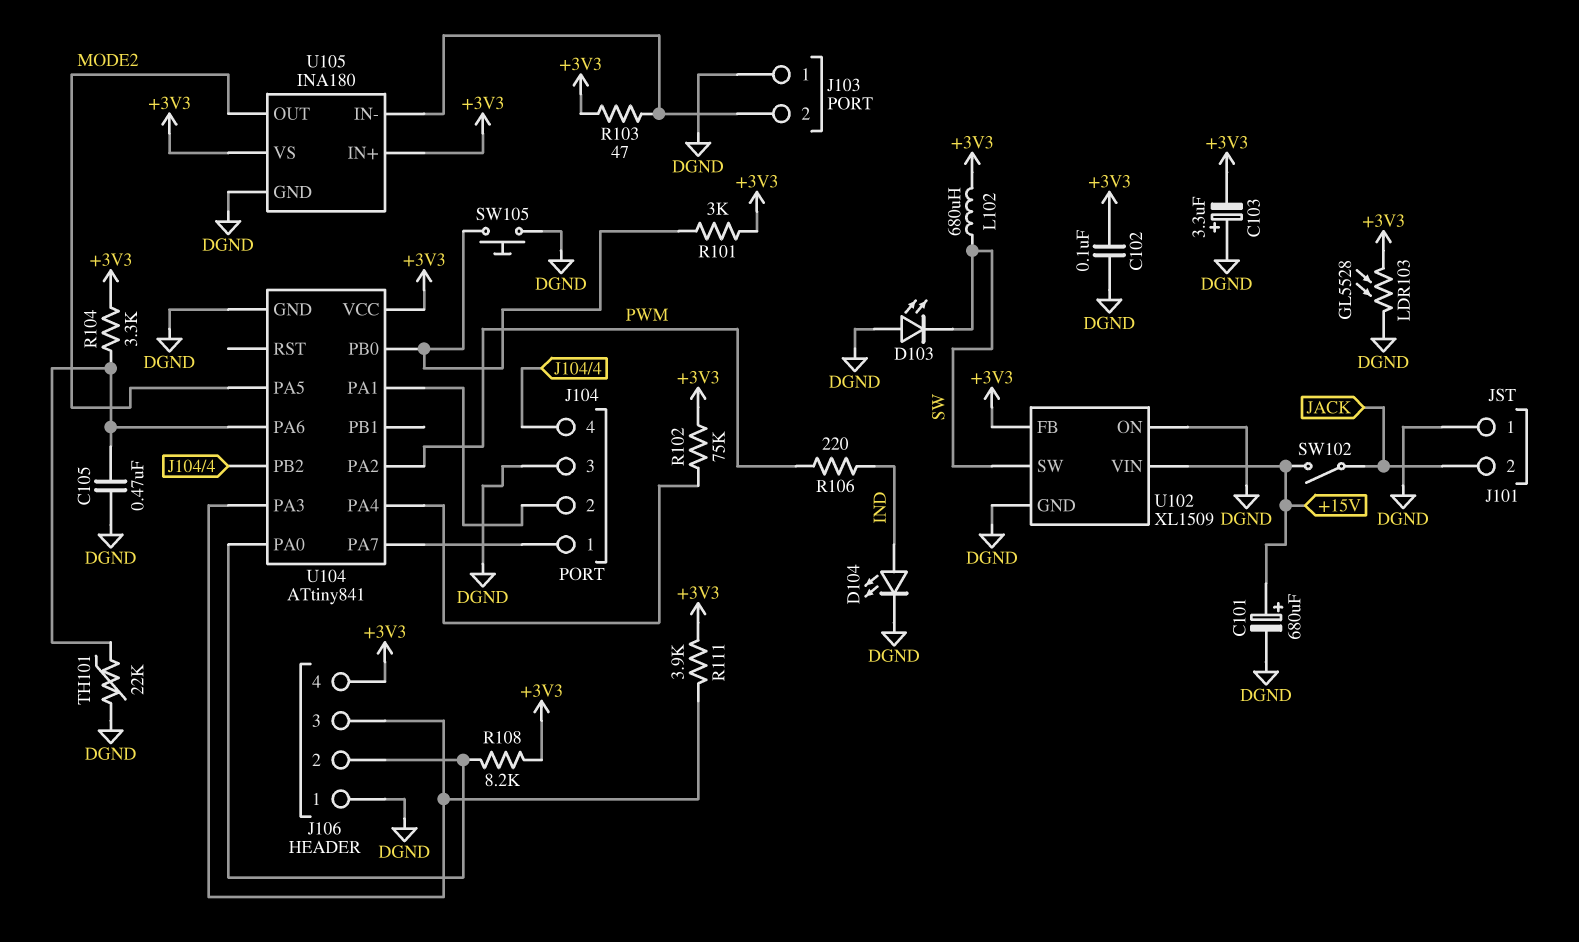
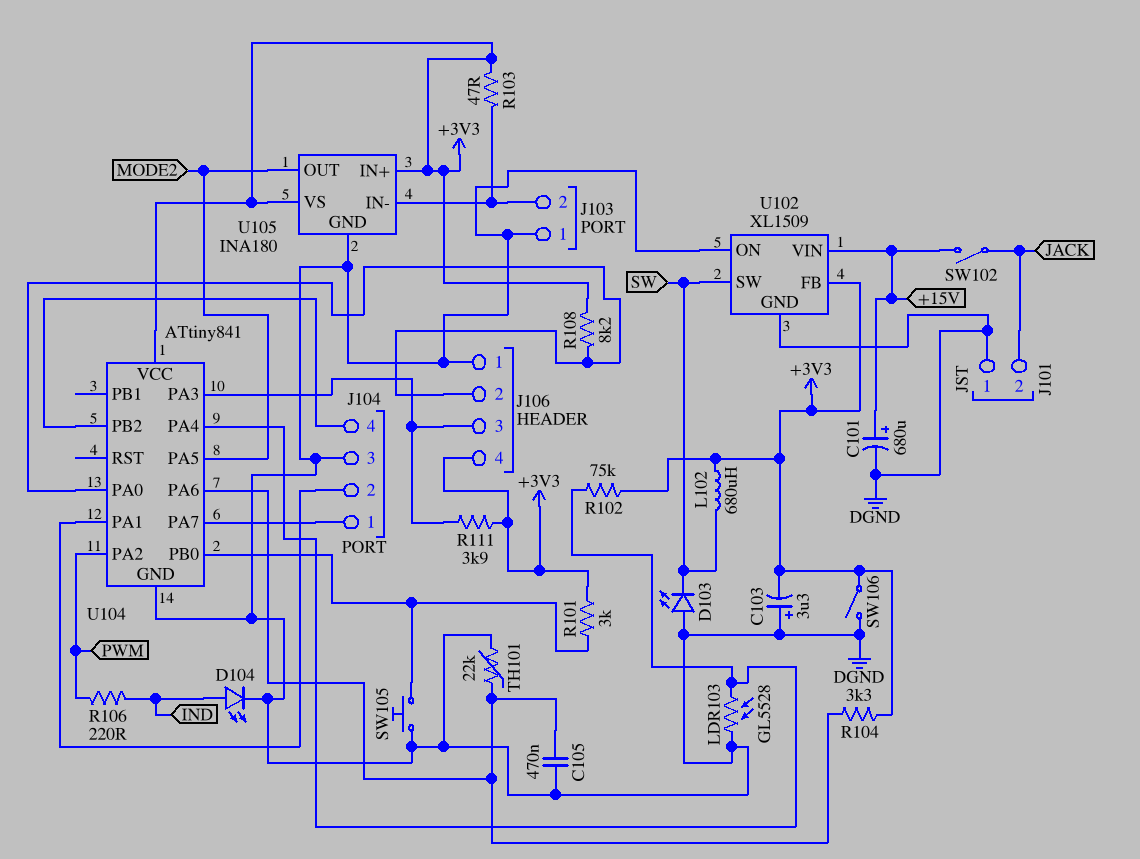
C102: 100nF (+3V3, DGND) -> none
LDR103: GL5528 (+3V3, DGND) -> GL5528 (DGND, U104/PA4)
SW106: none -> switch (+3V3, DGND)

